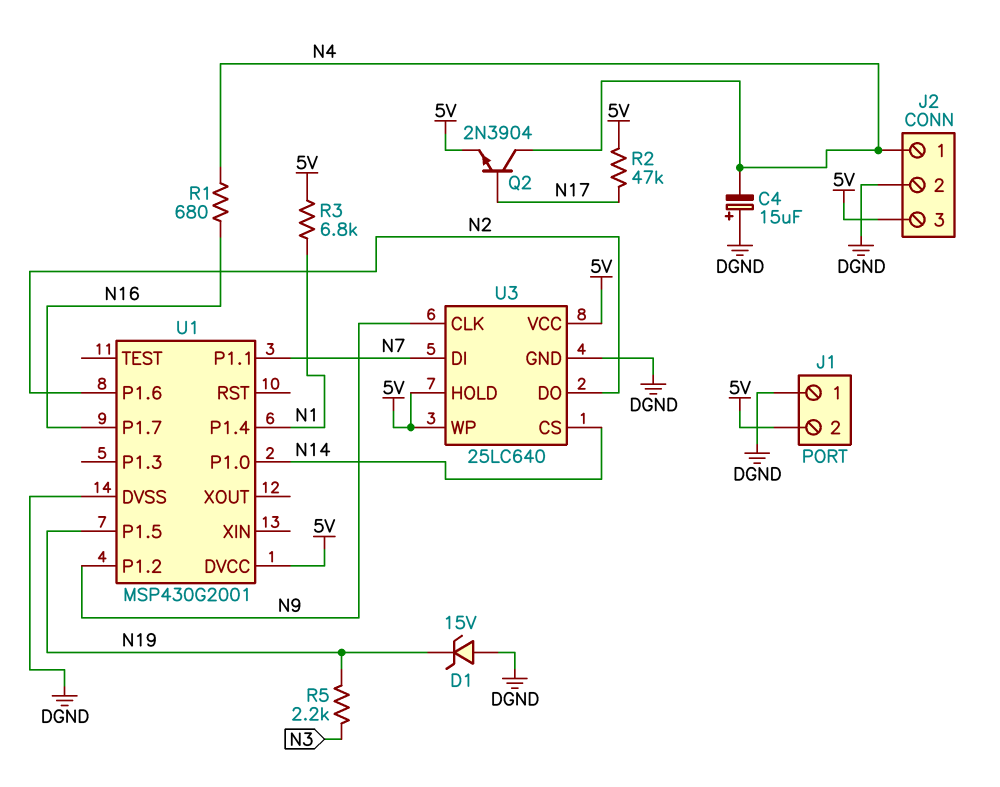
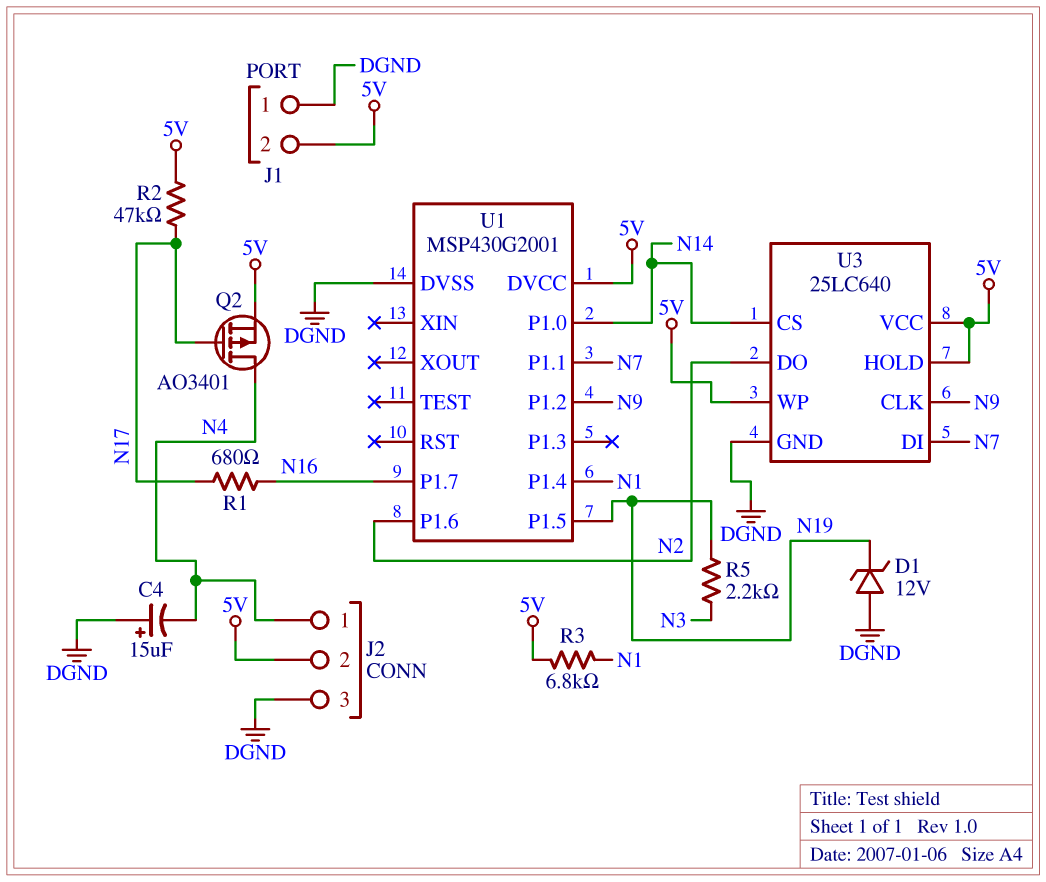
D1: zener 15V (A DGND, K N19) -> zener 12V (A DGND, K N19)
J2 pin 2: DGND -> 5V
J2 pin 3: 5V -> DGND
Q2: NPN 2N3904 (B N17, C N4, E 5V) -> PMOS AO3401 (G N17, D N4, S 5V)
R1: 680 (N4, N16) -> 680 (N16, N17)

